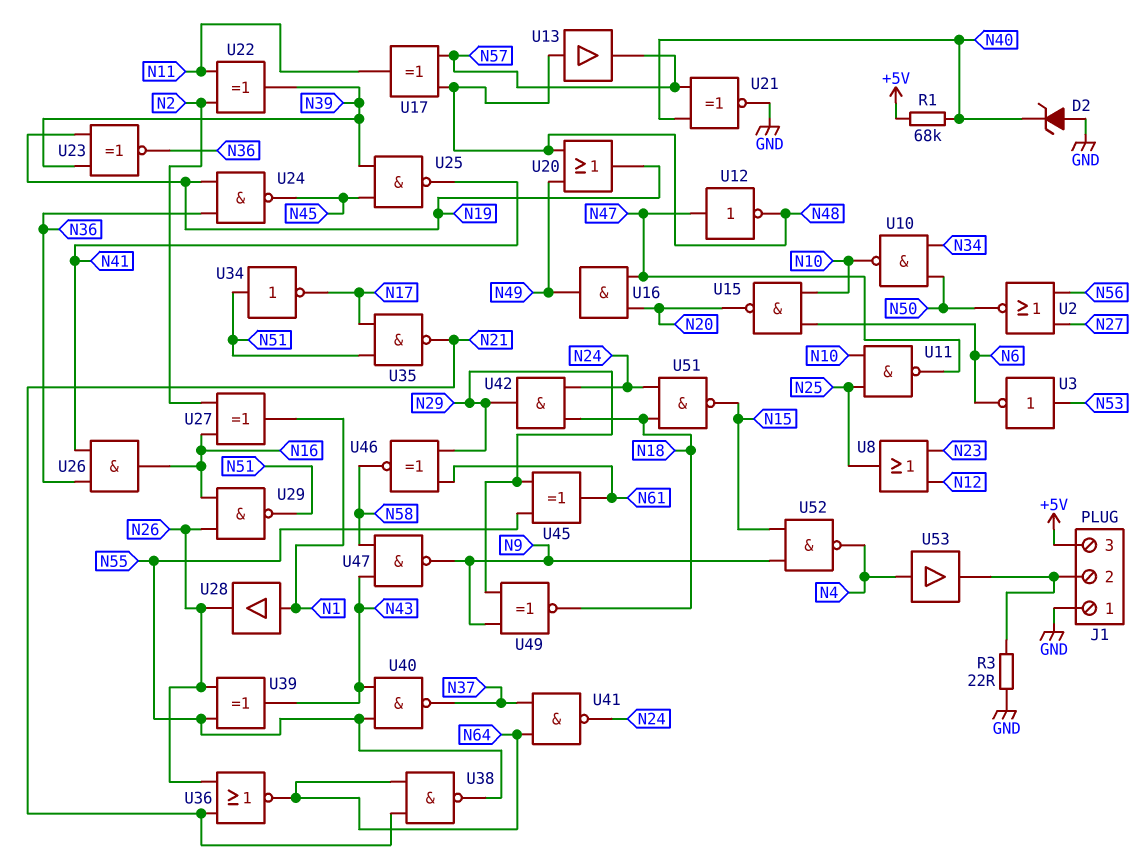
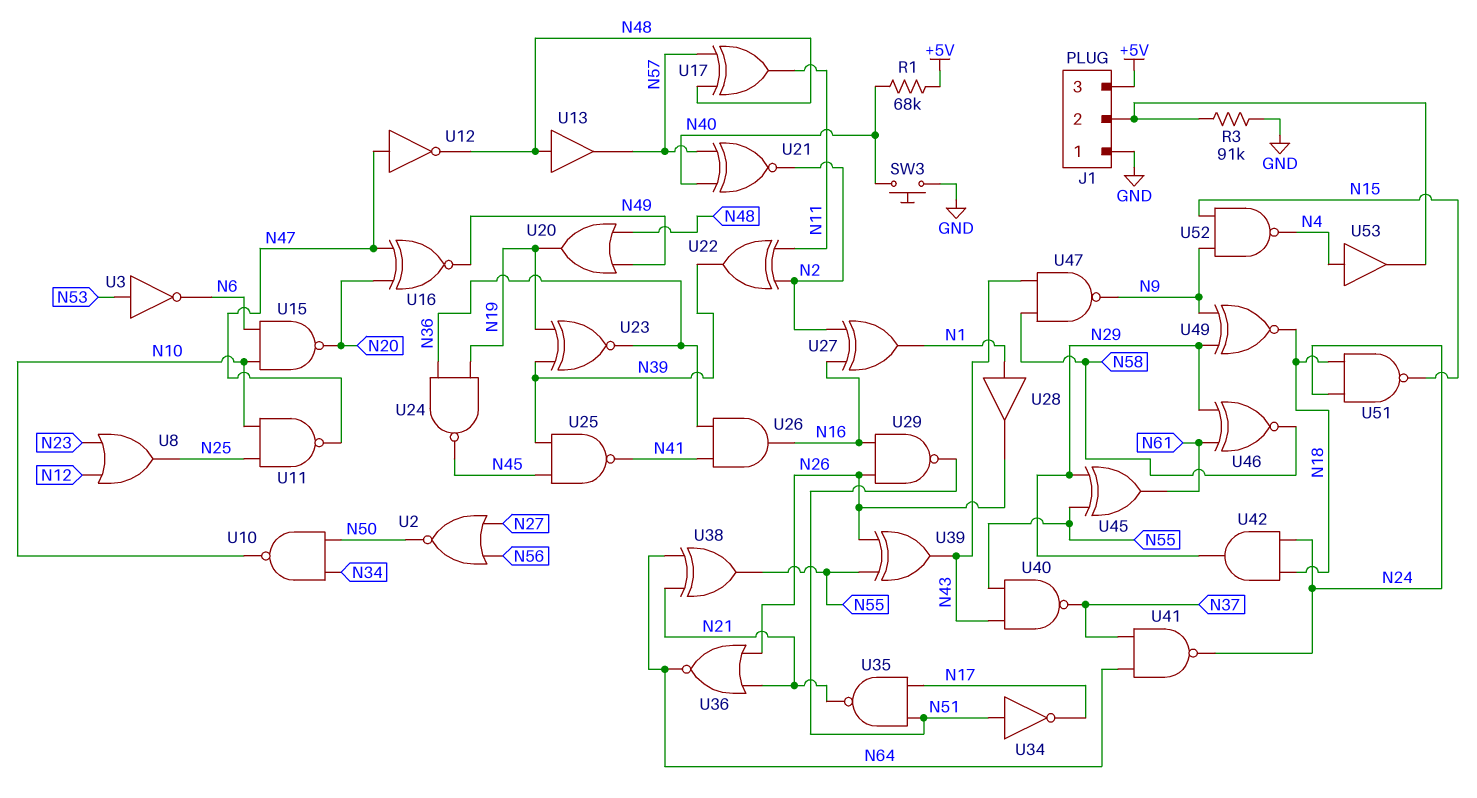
D2: zener (A GND, K N40) -> none
R3: 22 (GND, J1/2) -> 91k (GND, J1/2)
SW3: none -> button (GND, N40)
U16: AND (in N20, in N47, out N49) -> XNOR (in N20, in N47, out N49)
U21: XNOR (in N40, in N57, out GND) -> XNOR (in N40, in N57, out N2)
U38: NAND (in N21, in N64, out N55) -> XOR (in N21, in N64, out N55)

